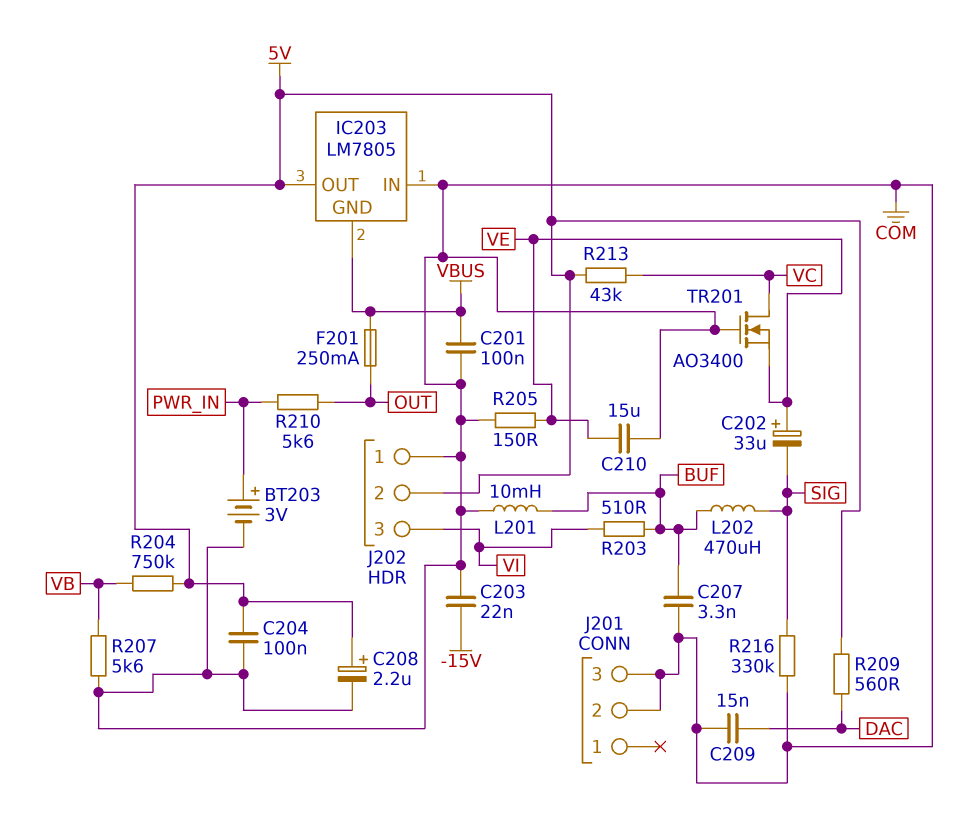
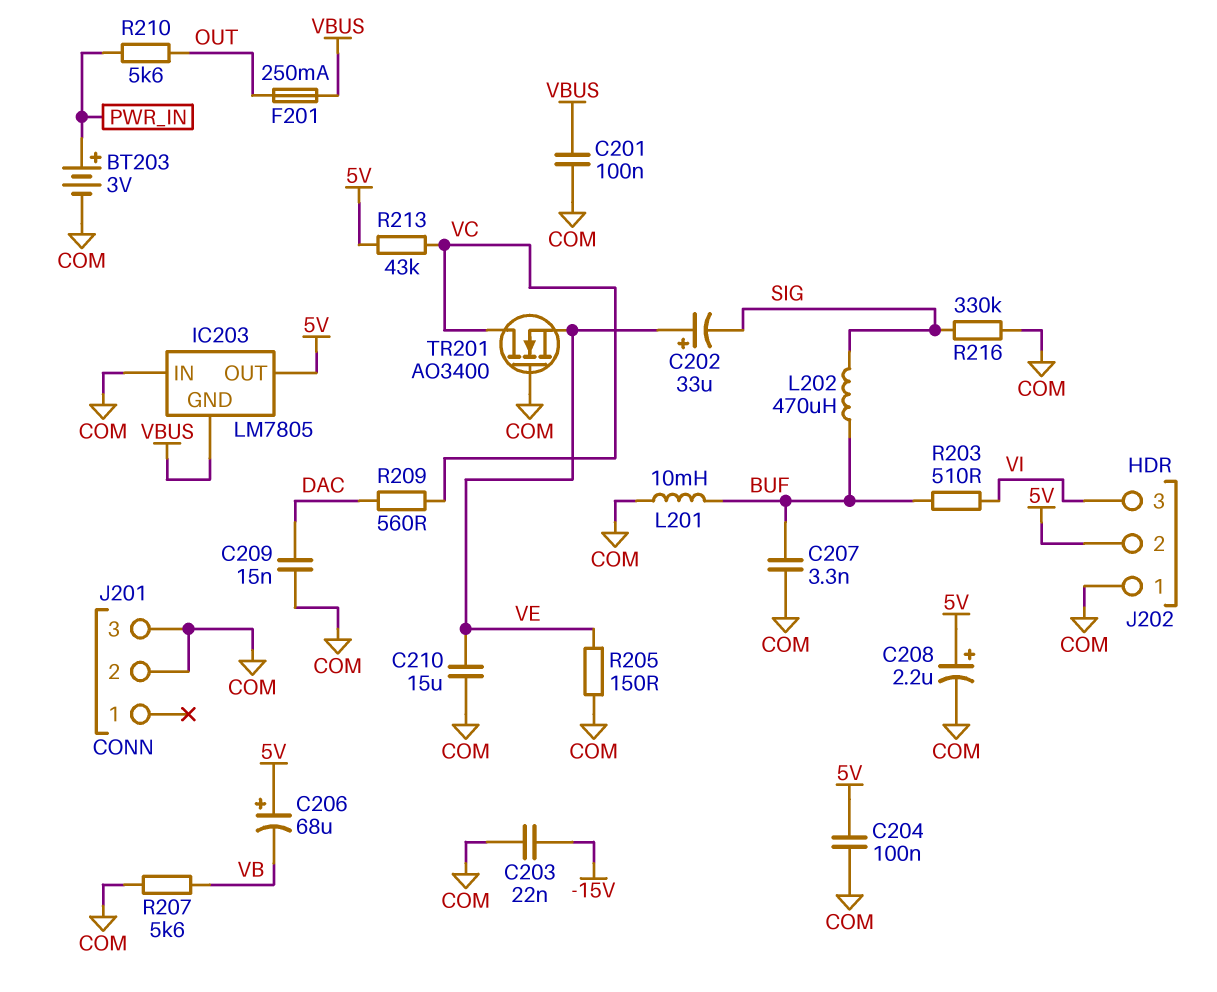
C206: none -> 68uF (plus 5V, minus VB)
R204: 750k (5V, VB) -> none
R209: 560 (5V, DAC) -> 560 (DAC, VC)

